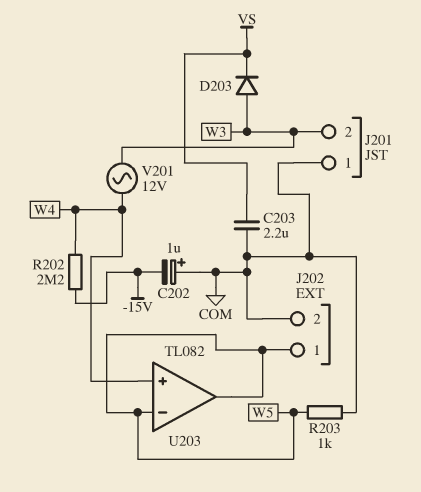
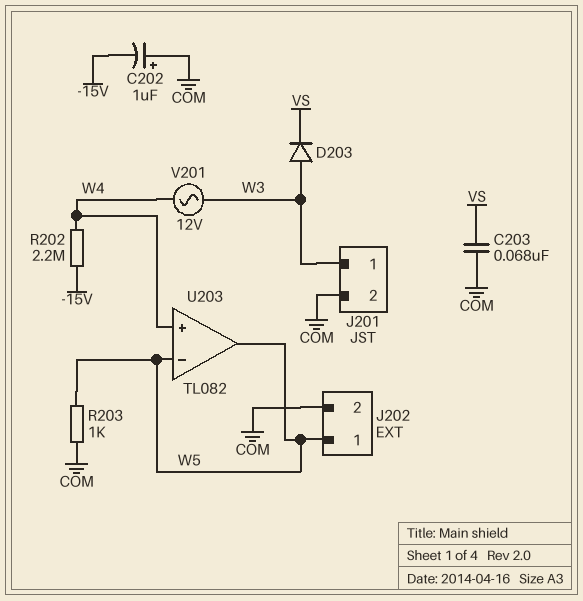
C203: 2.2uF (COM, VS) -> 68nF (COM, VS)
J201 pin 1: COM -> W3
J201 pin 2: W3 -> COM

